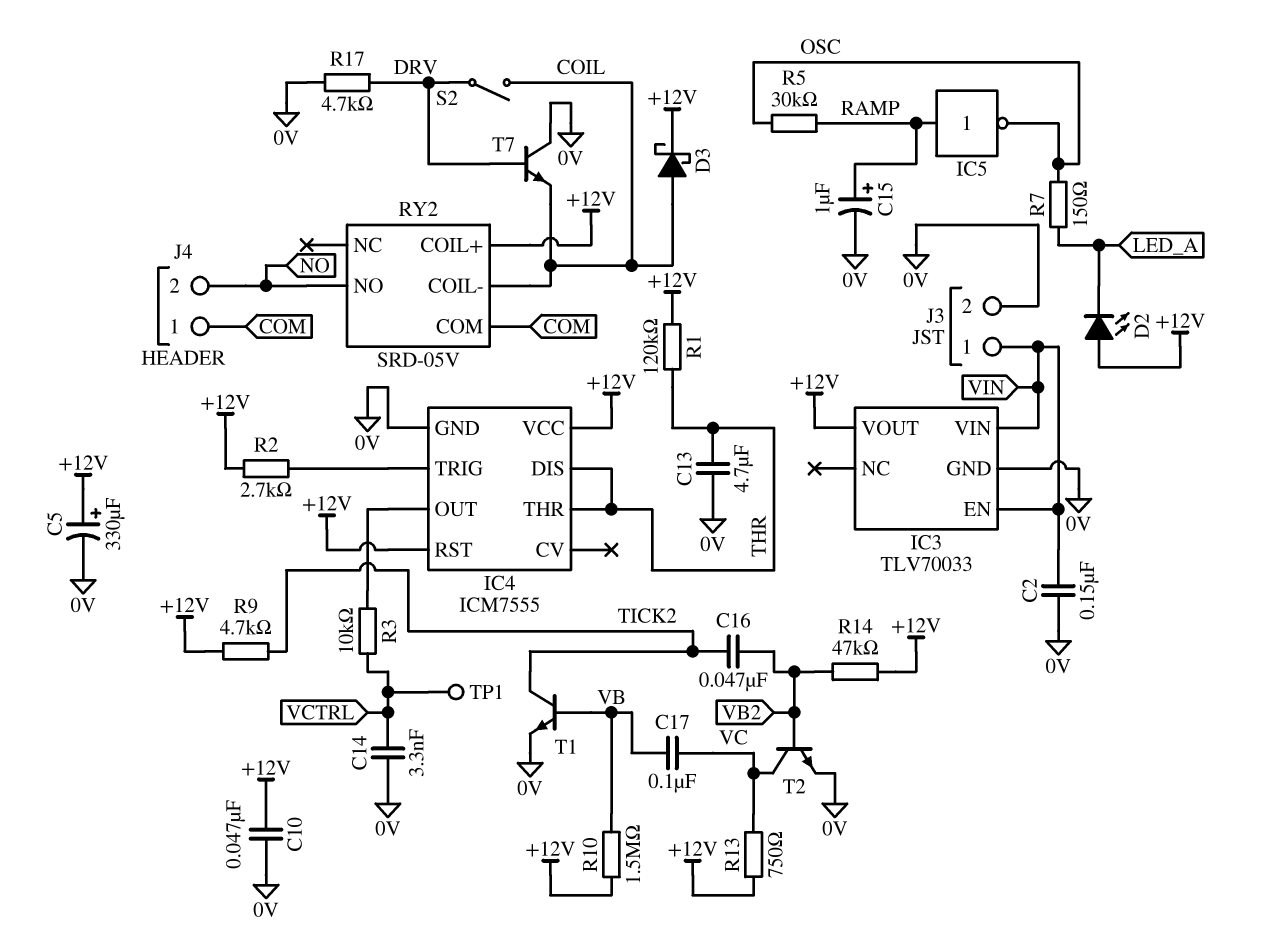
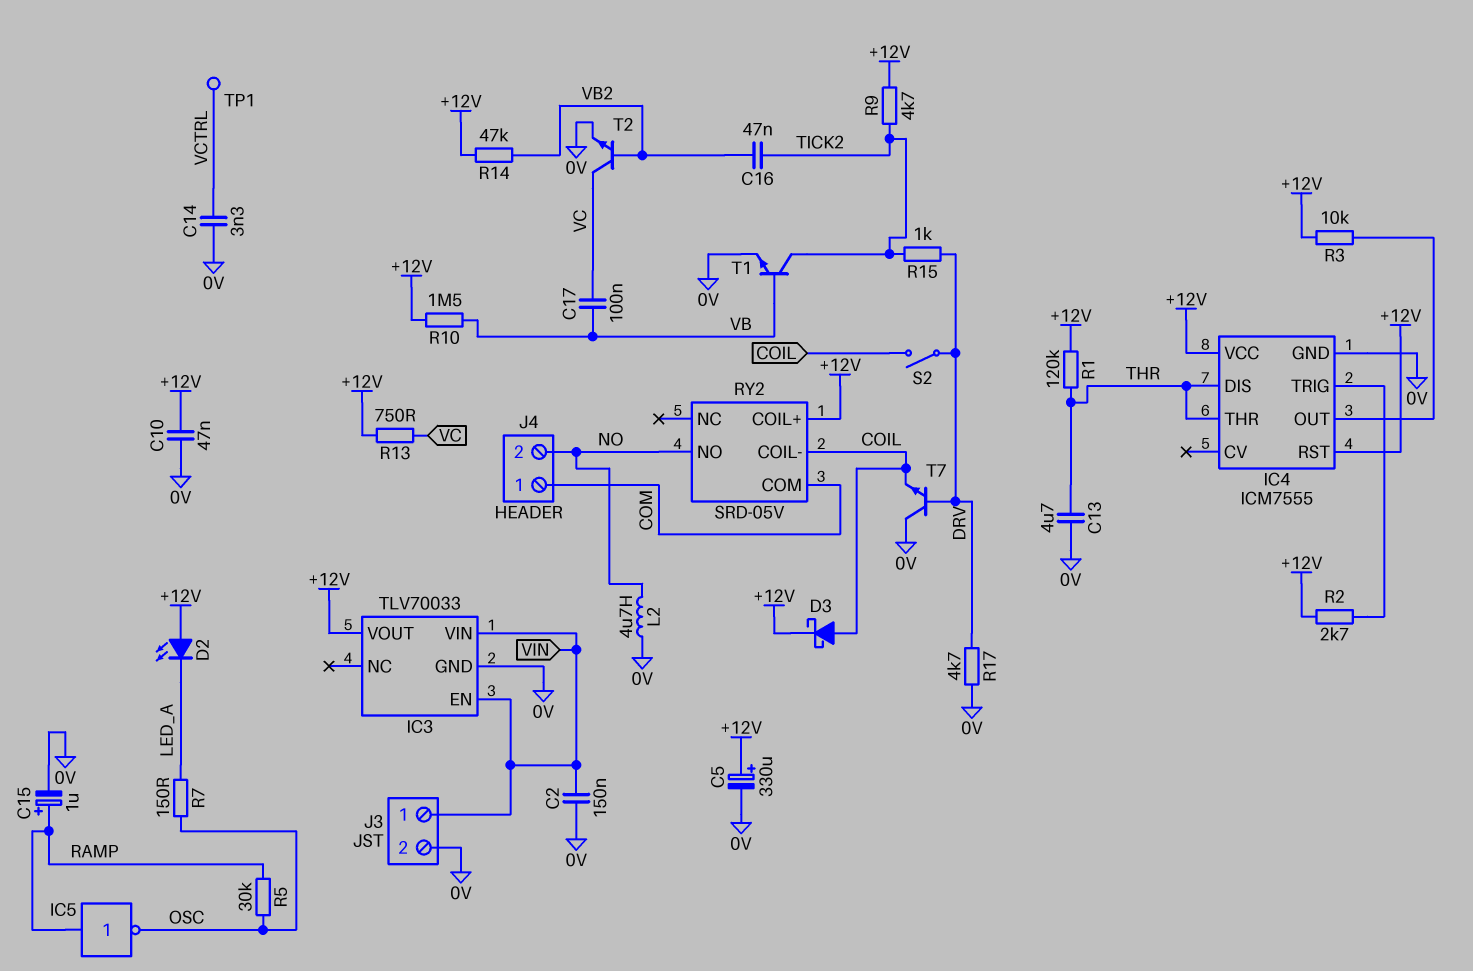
L2: none -> 4.7uH (0V, NO)
R3: 10k (IC4/OUT, VCTRL) -> 10k (+12V, IC4/OUT)
R15: none -> 1k (DRV, TICK2)

